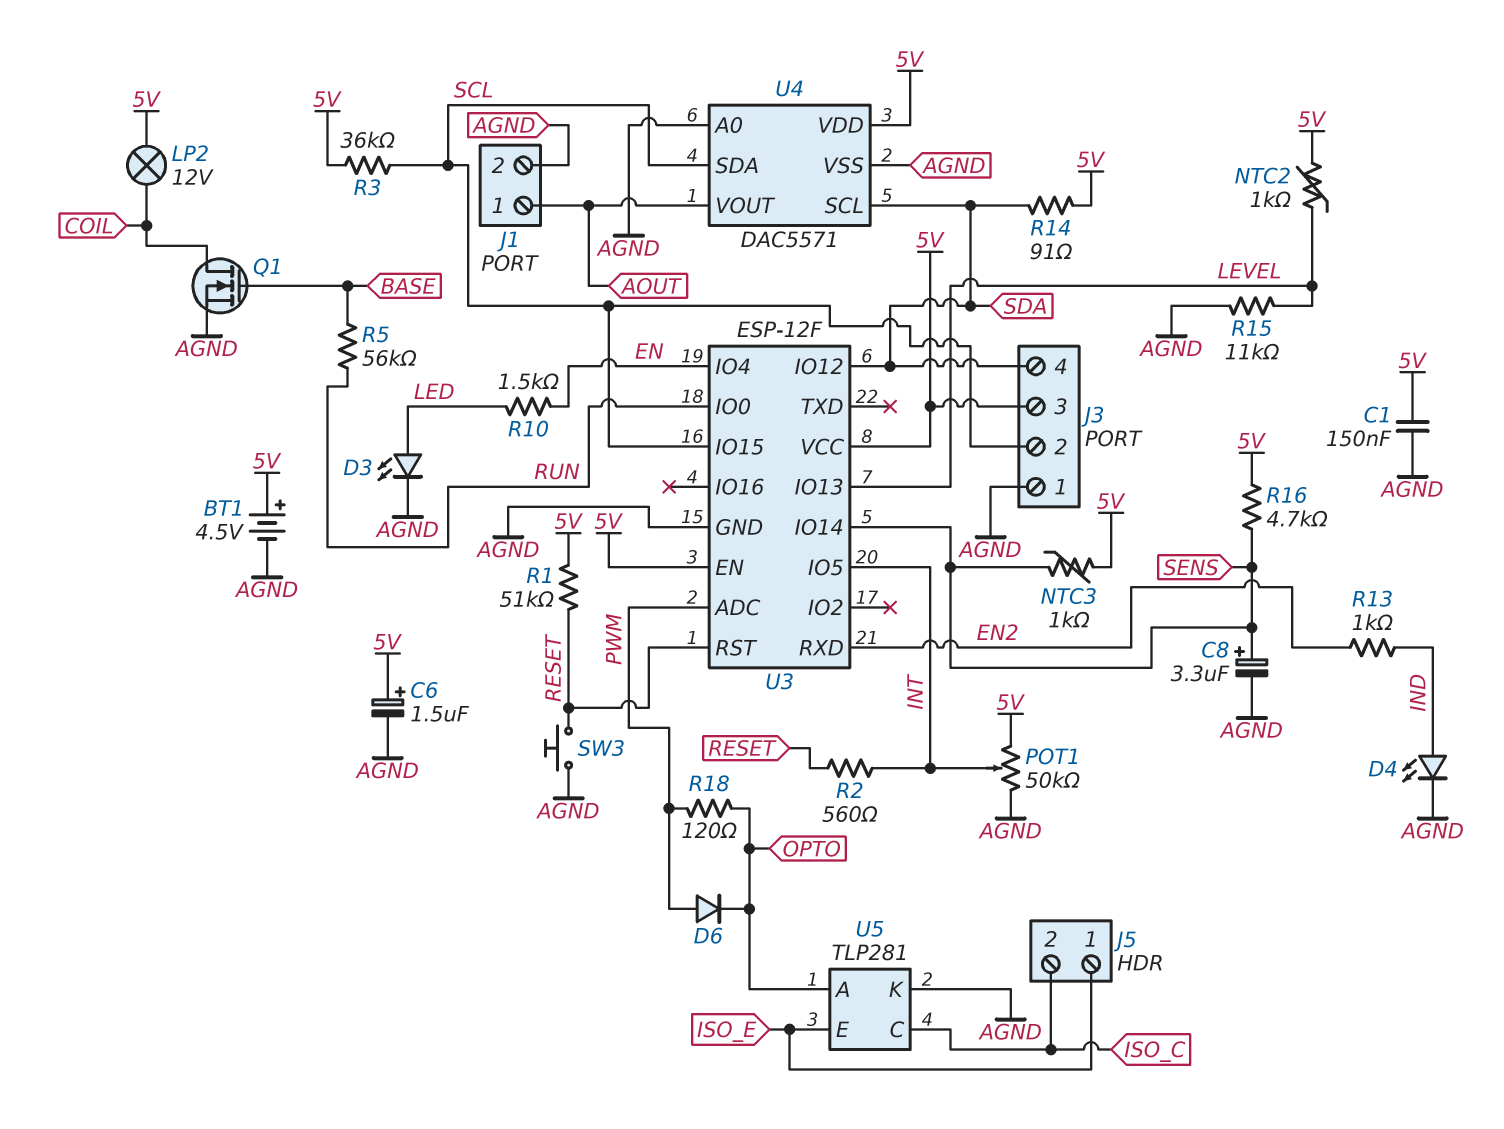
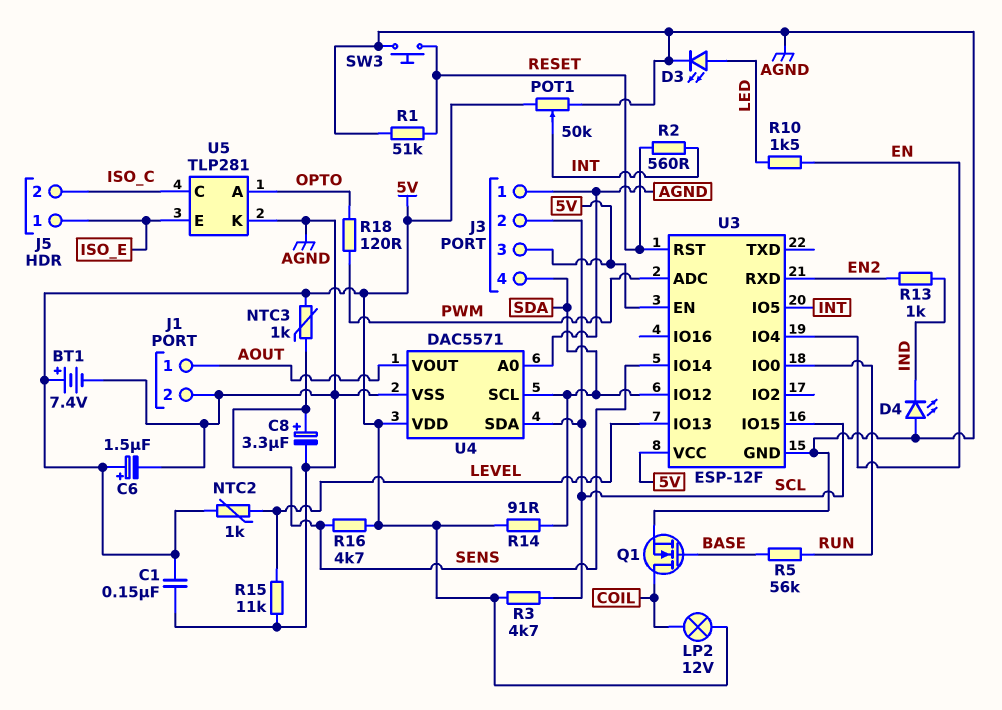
BT1: 4.5V (plus 5V, minus AGND) -> 7.4V (plus 5V, minus AGND)
D4: LED (A IND, K AGND) -> LED (A AGND, K IND)
D6: diode (A PWM, K OPTO) -> none
R1: 51k (5V, RESET) -> 51k (AGND, RESET)
R3: 36k (5V, SCL) -> 4.7k (5V, SCL)

